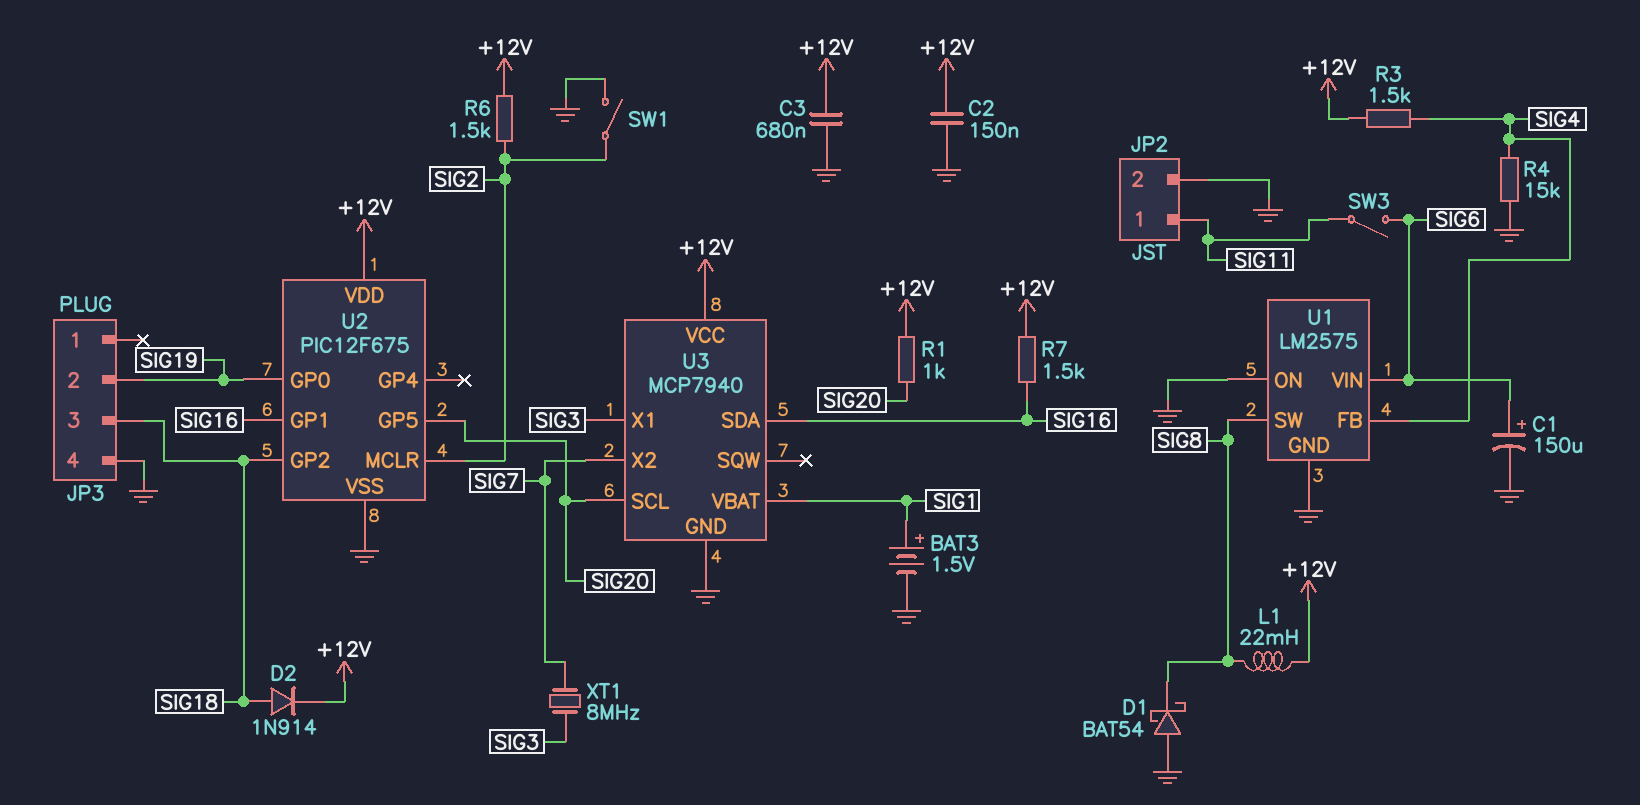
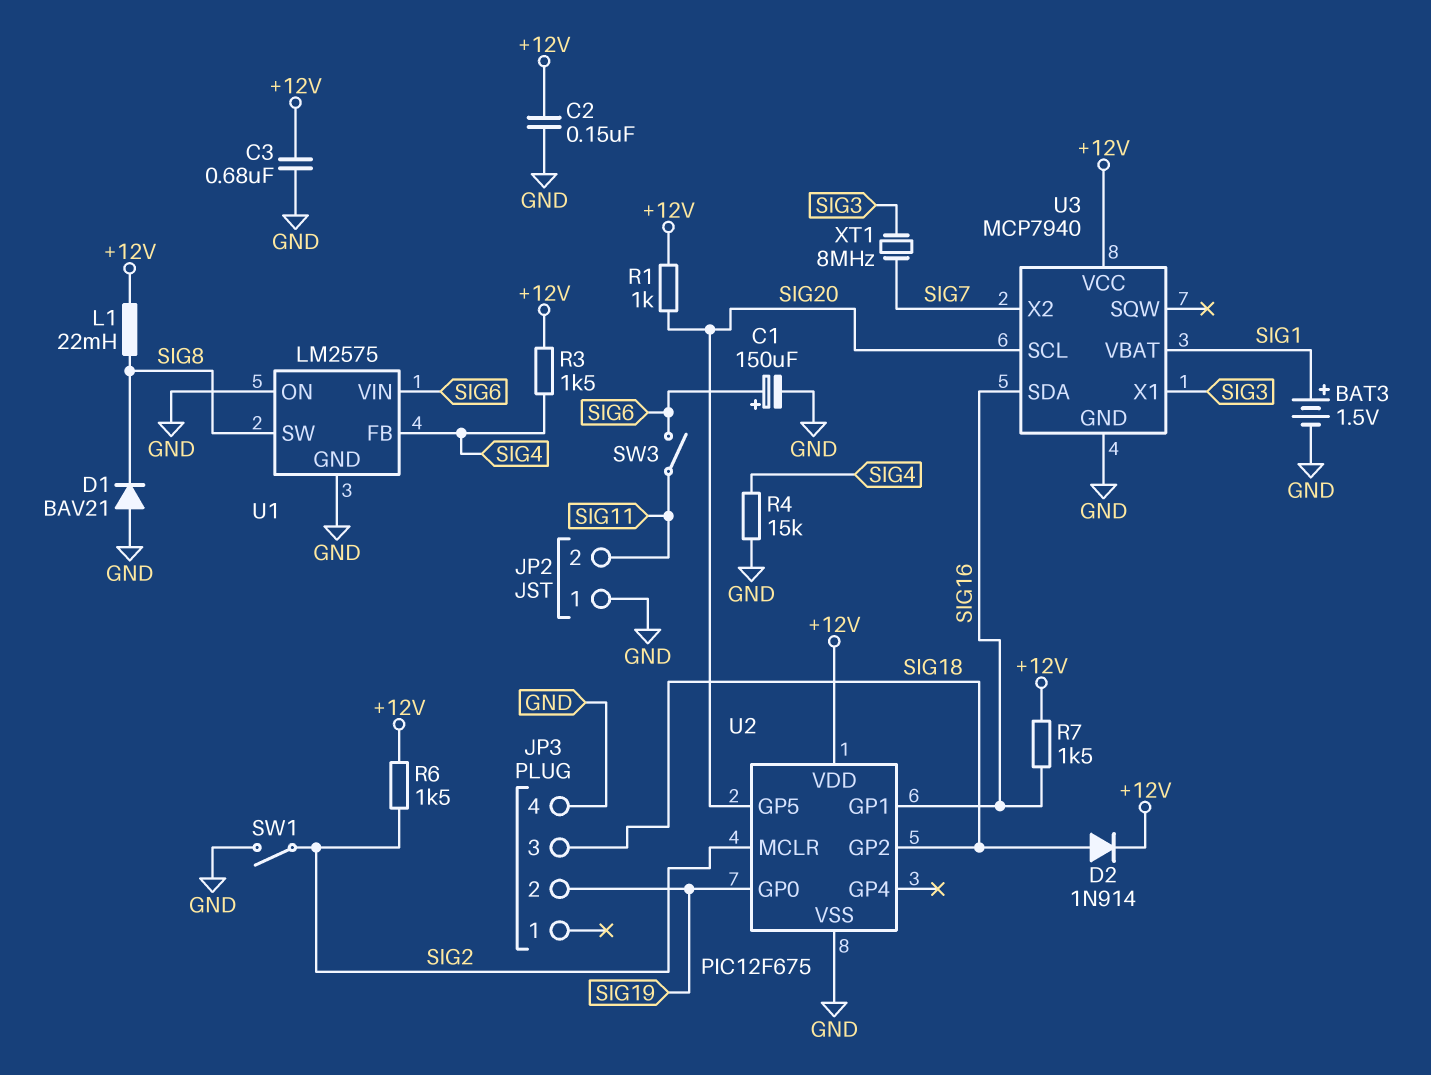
D1: schottky BAT54 (A GND, K SIG8) -> diode BAV21 (A GND, K SIG8)
JP2 pin 1: SIG11 -> GND
JP2 pin 2: GND -> SIG11

